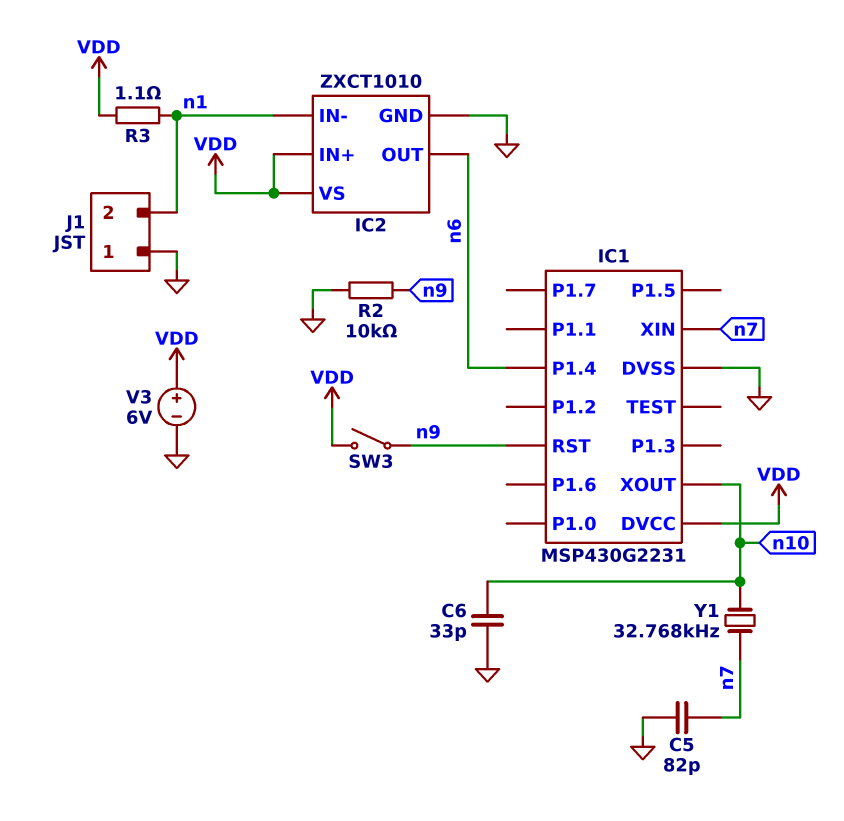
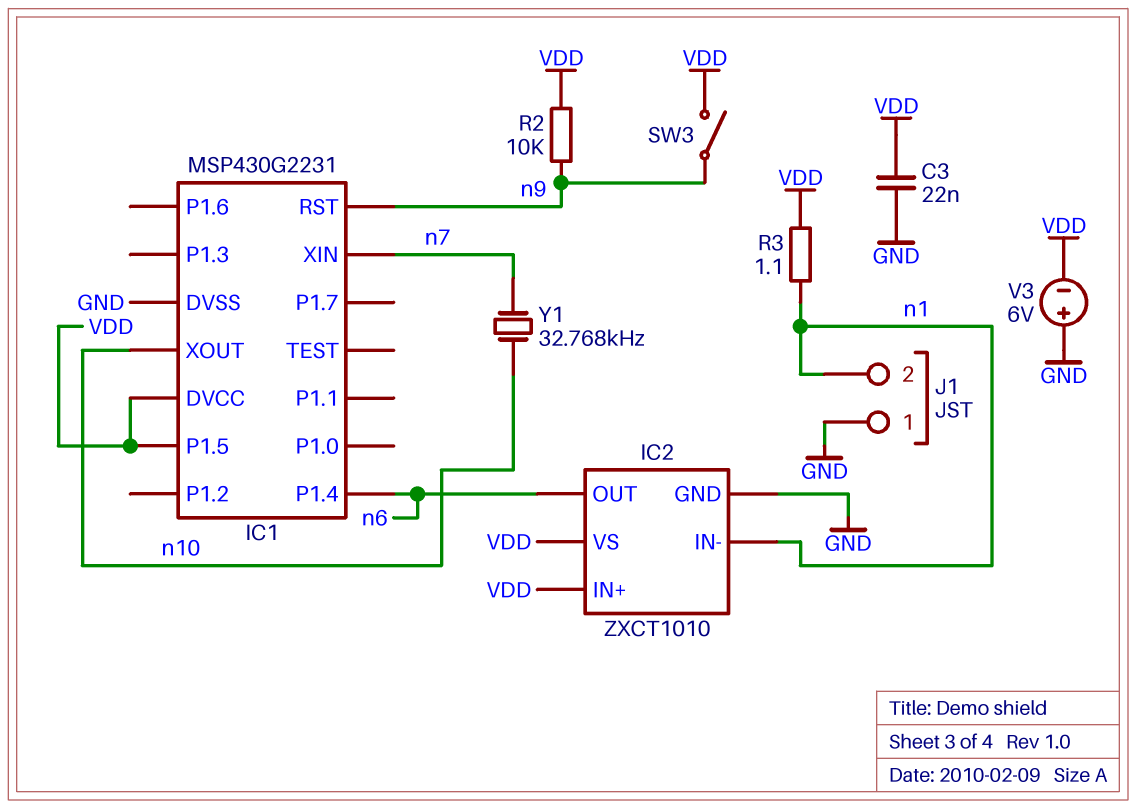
C3: none -> 22nF (GND, VDD)
C5: 82pF (GND, n7) -> none
C6: 33pF (GND, n10) -> none
IC1 pin P1.5: none -> VDD
R2: 10k (GND, n9) -> 10k (VDD, n9)
V3: 6V (plus VDD, minus GND) -> 6V (plus GND, minus VDD)

